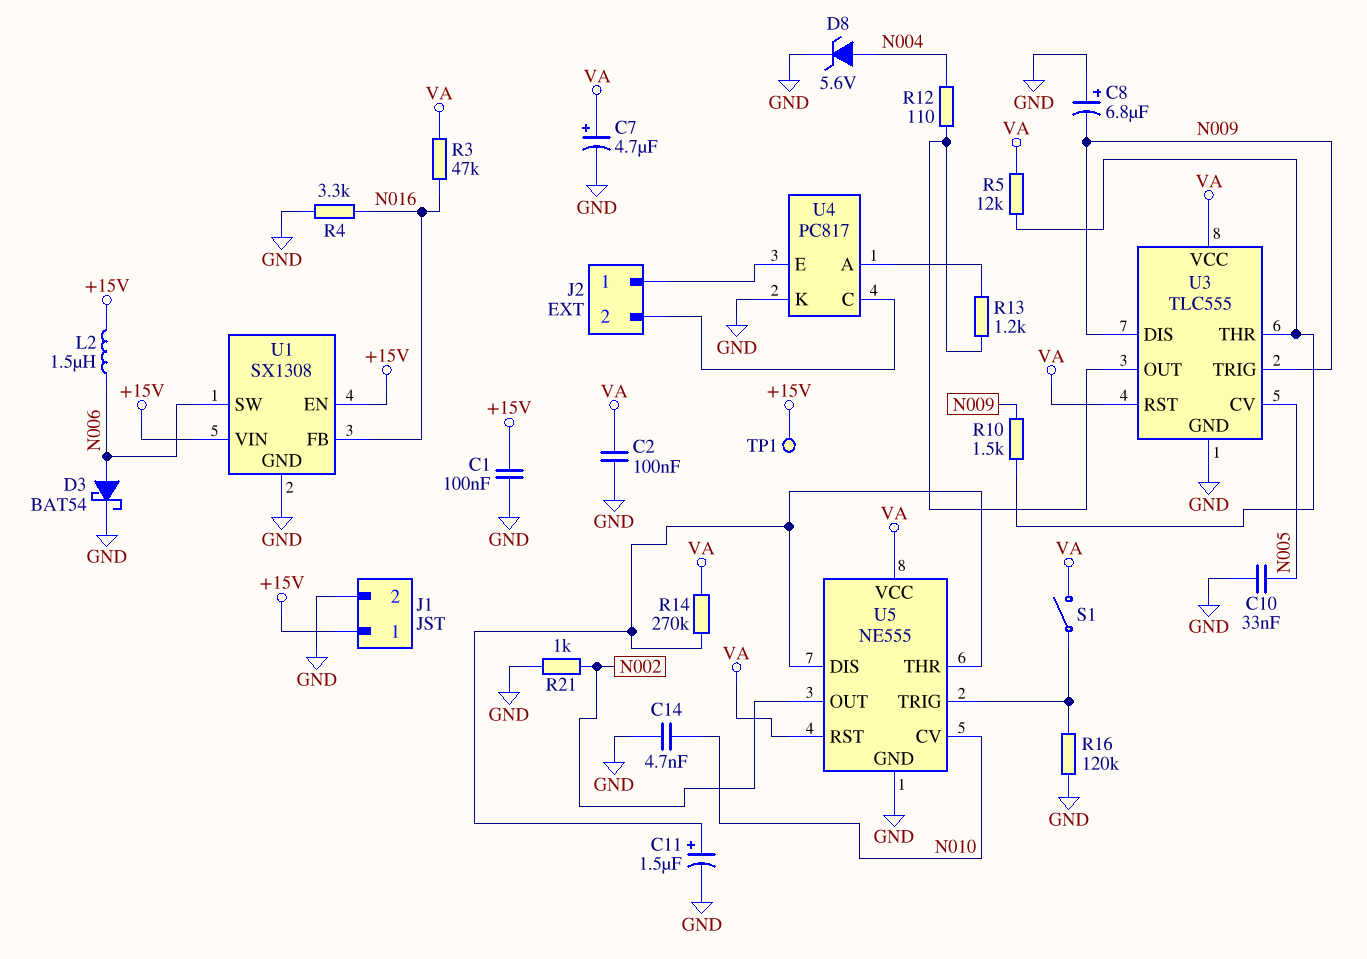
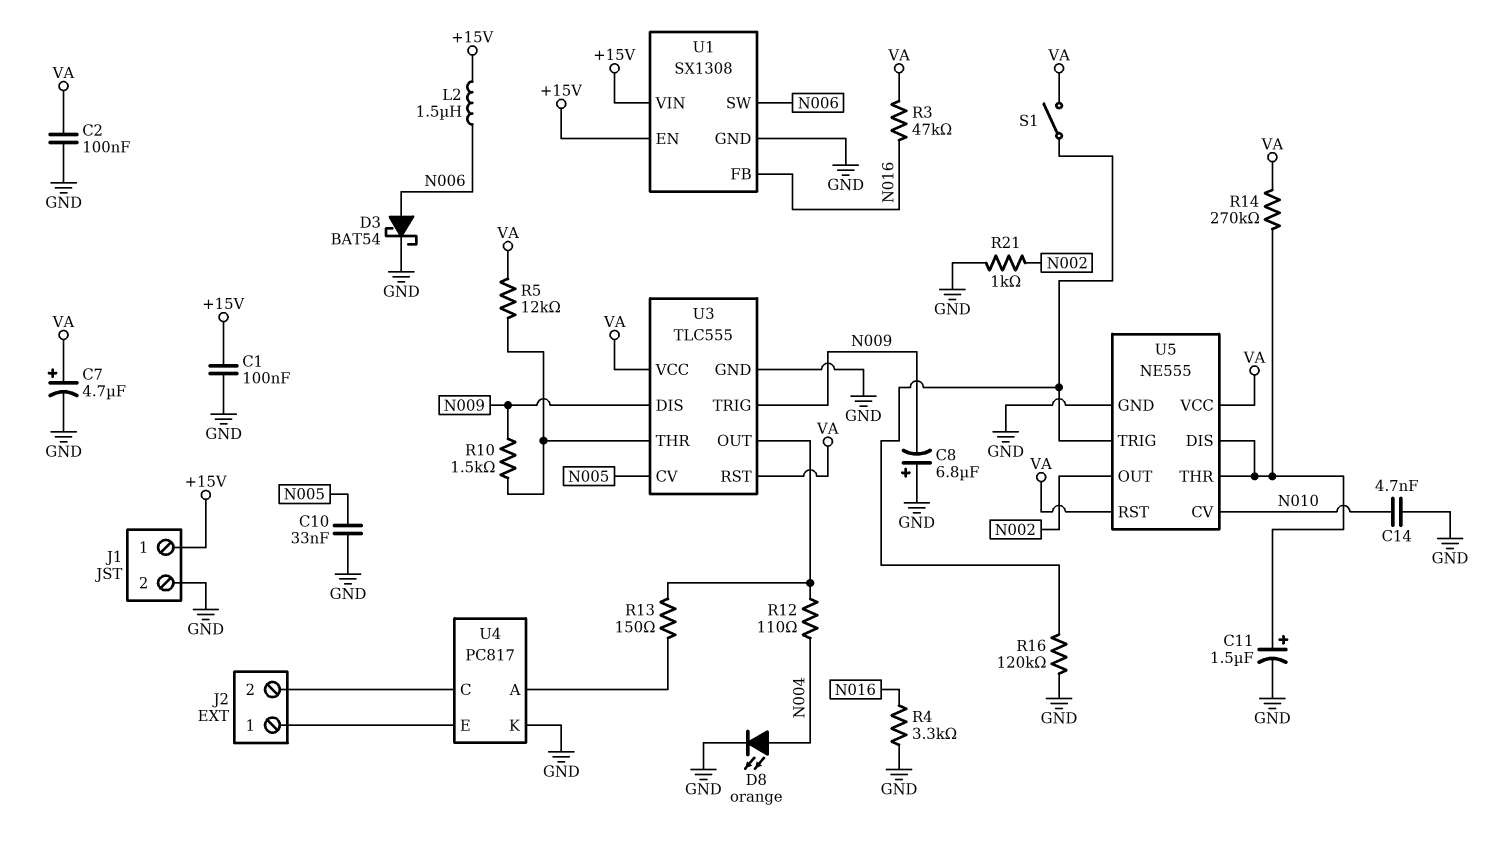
D8: zener 5.6V (A N004, K GND) -> LED orange (A N004, K GND)
R13: 1.2k (U3/OUT, U4/A) -> 150 (U3/OUT, U4/A)
TP1: test point (+15V) -> none

